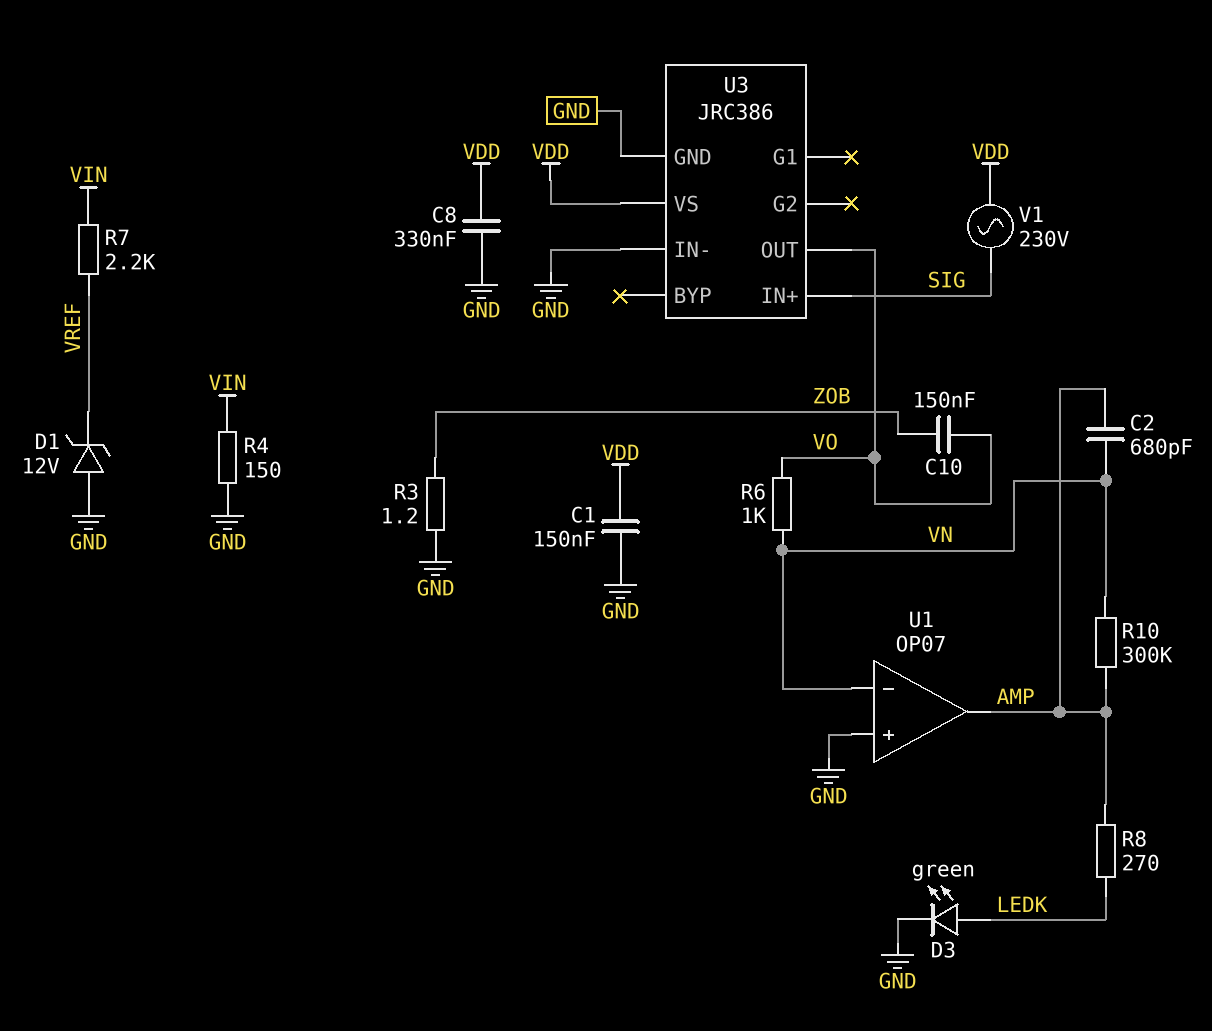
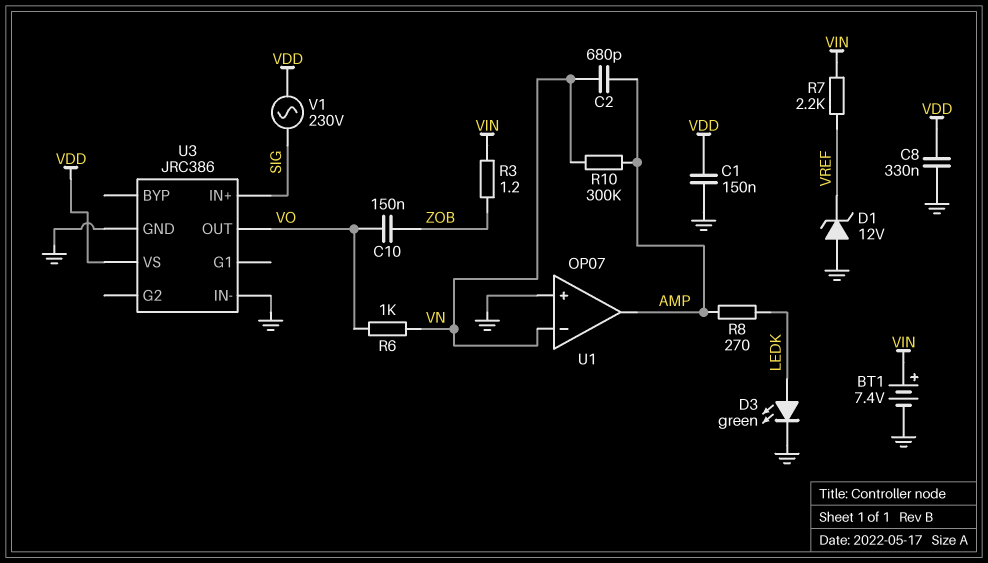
BT1: none -> 7.4V (plus VIN, minus GND)
R3: 1.2 (GND, ZOB) -> 1.2 (VIN, ZOB)
R4: 150 (GND, VIN) -> none

